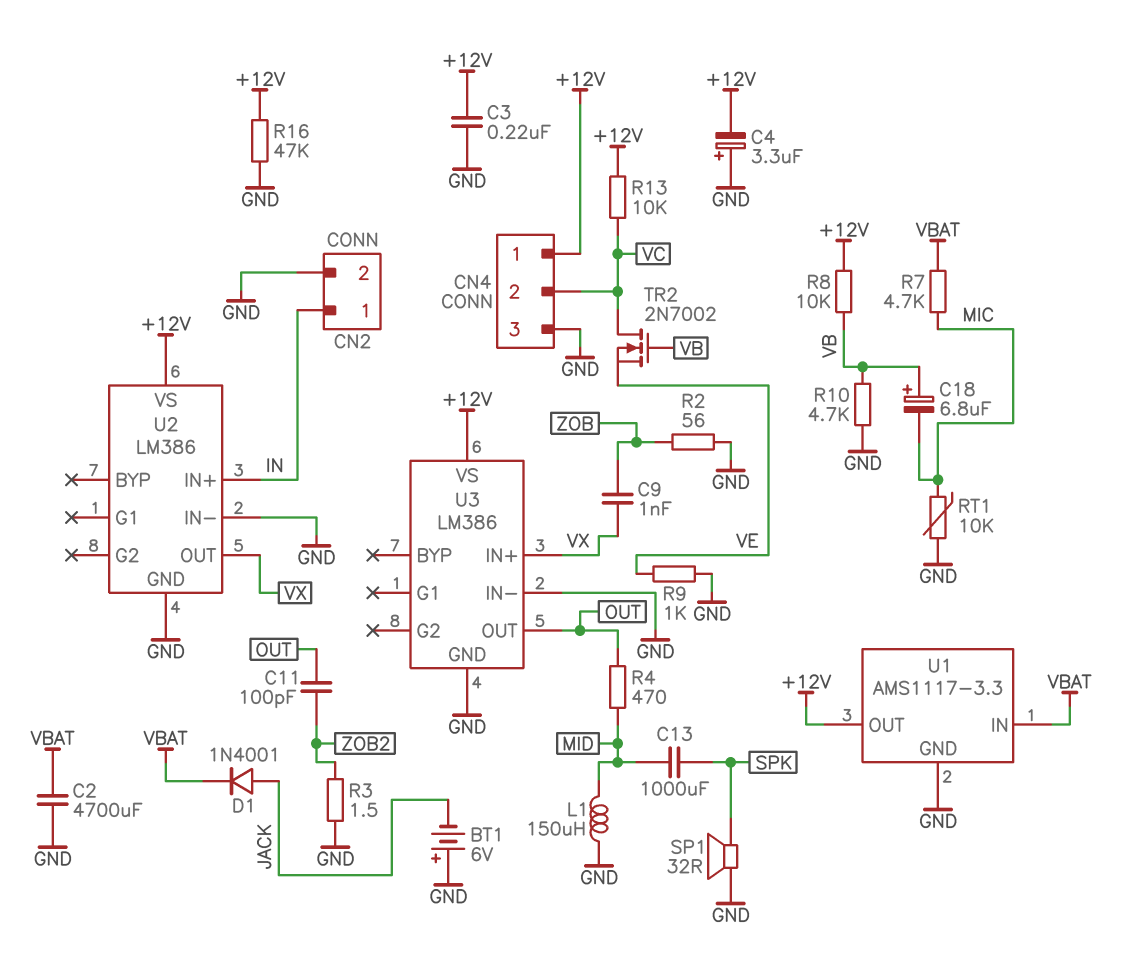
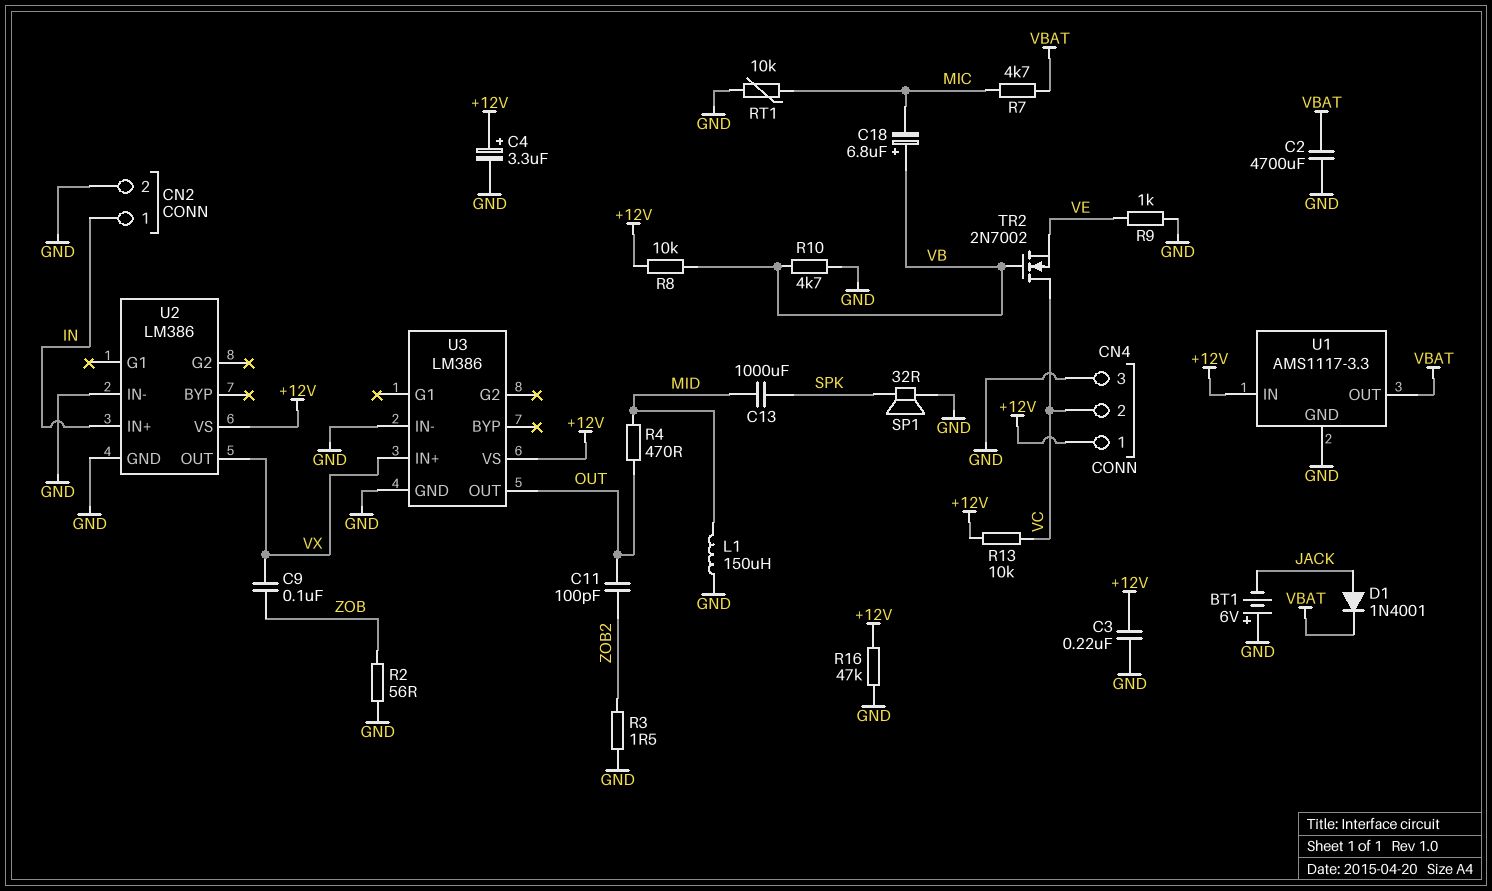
C4: 3.3uF (plus GND, minus +12V) -> 3.3uF (plus +12V, minus GND)
C9: 1nF (VX, ZOB) -> 100nF (VX, ZOB)
U1 pin IN: VBAT -> +12V
U1 pin OUT: +12V -> VBAT

